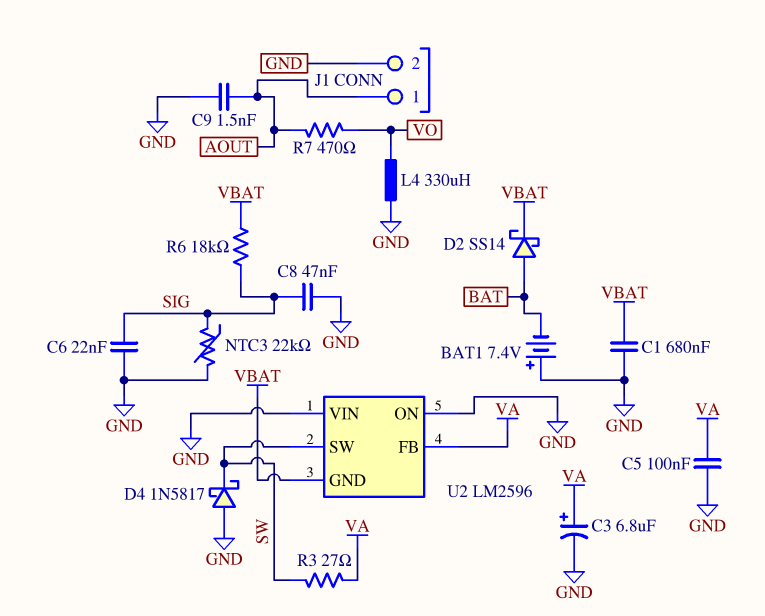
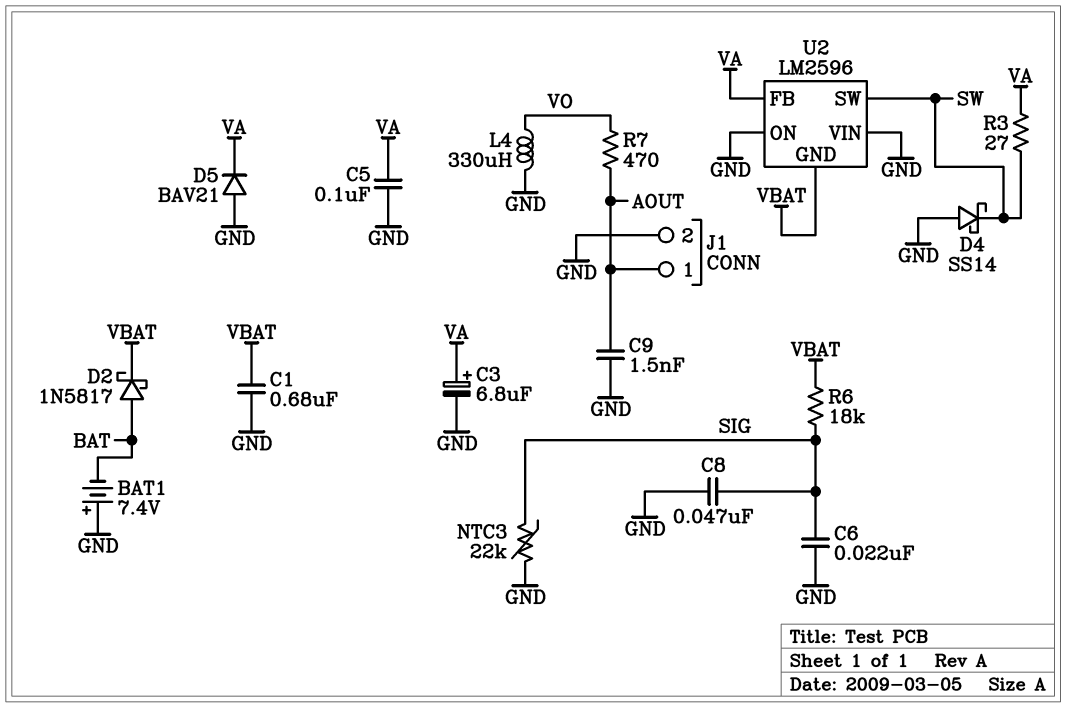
D2: schottky SS14 (A BAT, K VBAT) -> schottky 1N5817 (A BAT, K VBAT)
D4: schottky 1N5817 (A GND, K SW) -> schottky SS14 (A GND, K SW)
D5: none -> diode BAV21 (A GND, K VA)

